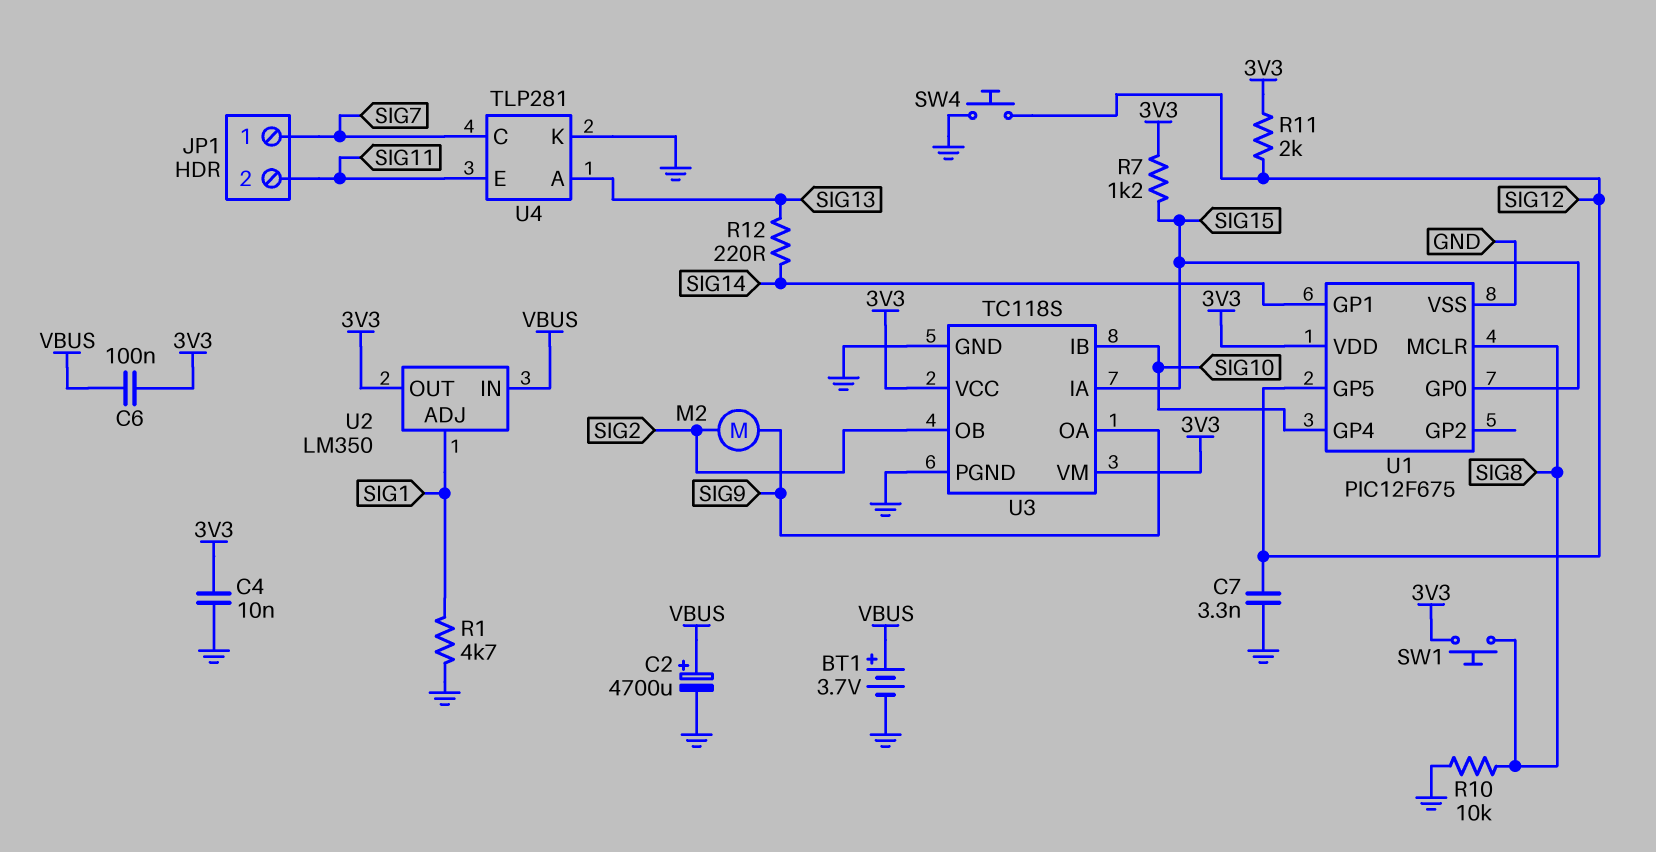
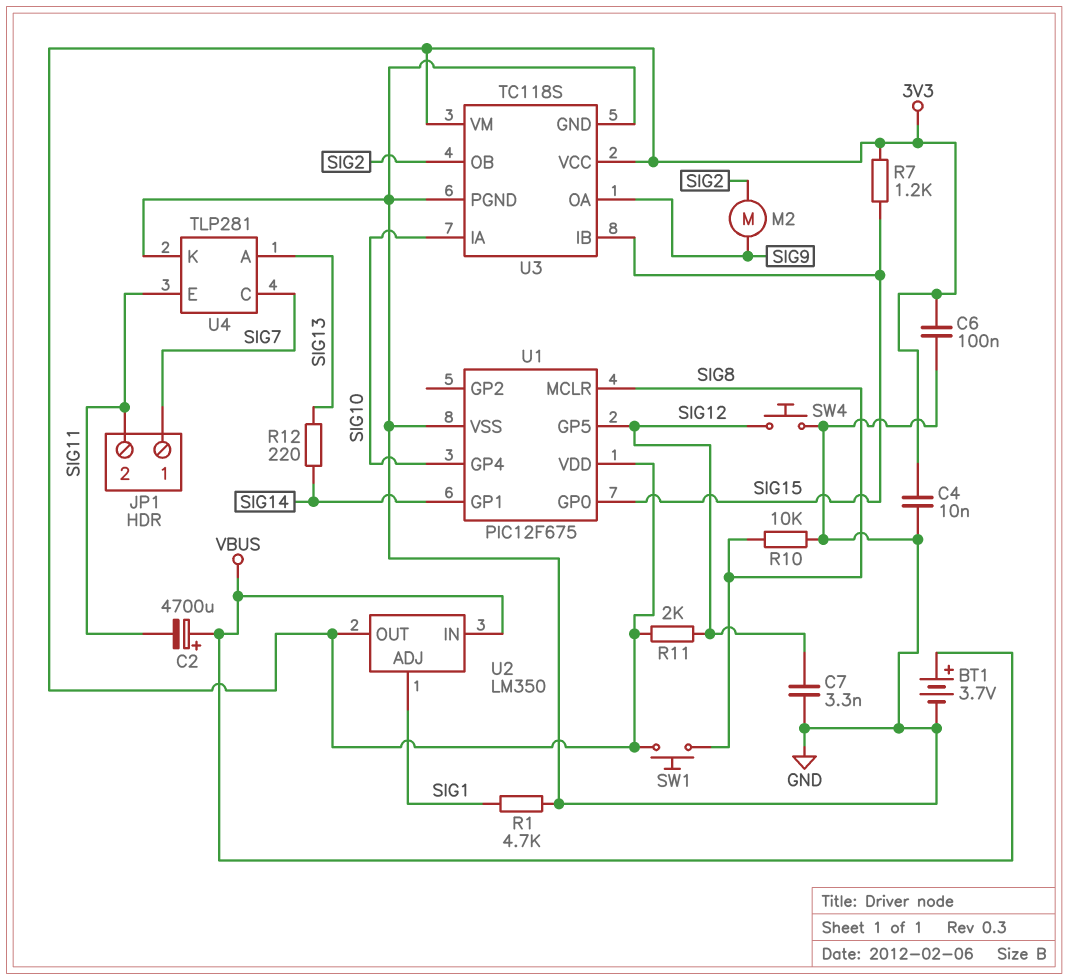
C2: 4700uF (plus VBUS, minus GND) -> 4700uF (plus VBUS, minus SIG11)
C6: 100nF (3V3, VBUS) -> 100nF (3V3, GND)
U3 pin IA: SIG15 -> SIG10
U3 pin IB: SIG10 -> SIG15

